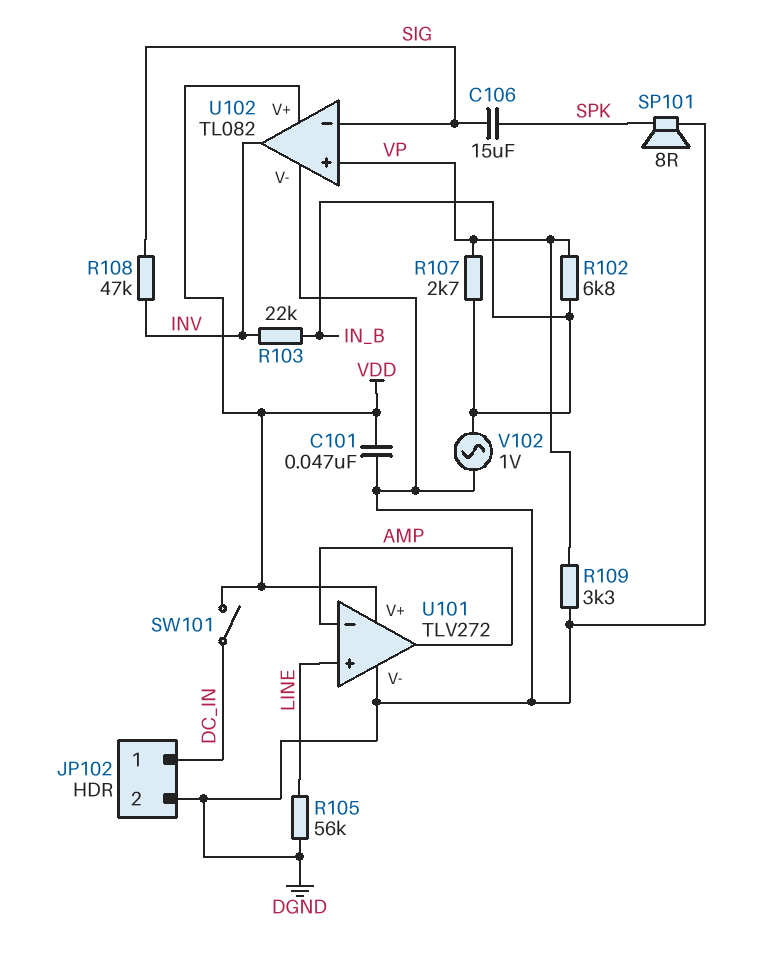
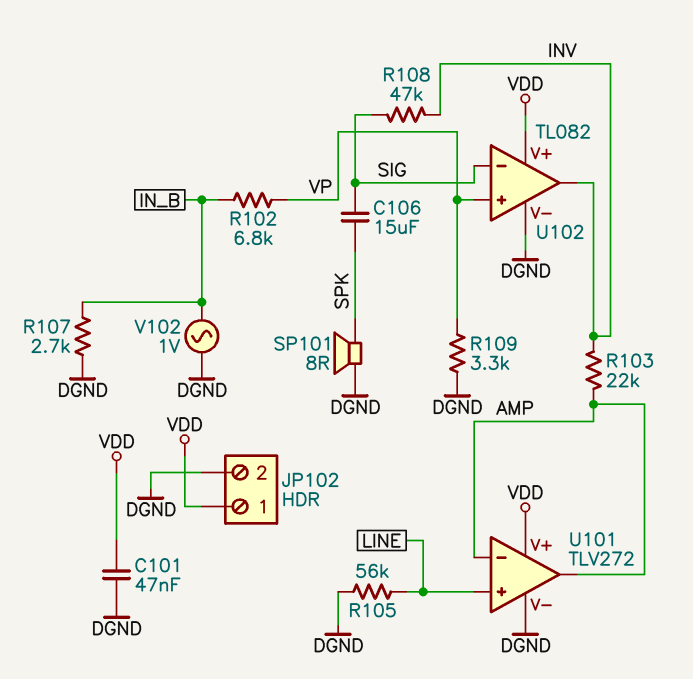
JP102 pin 1: DC_IN -> VDD
R103: 22k (INV, IN_B) -> 22k (AMP, INV)
R107: 2.7k (IN_B, VP) -> 2.7k (DGND, IN_B)
SW101: switch (DC_IN, VDD) -> none

